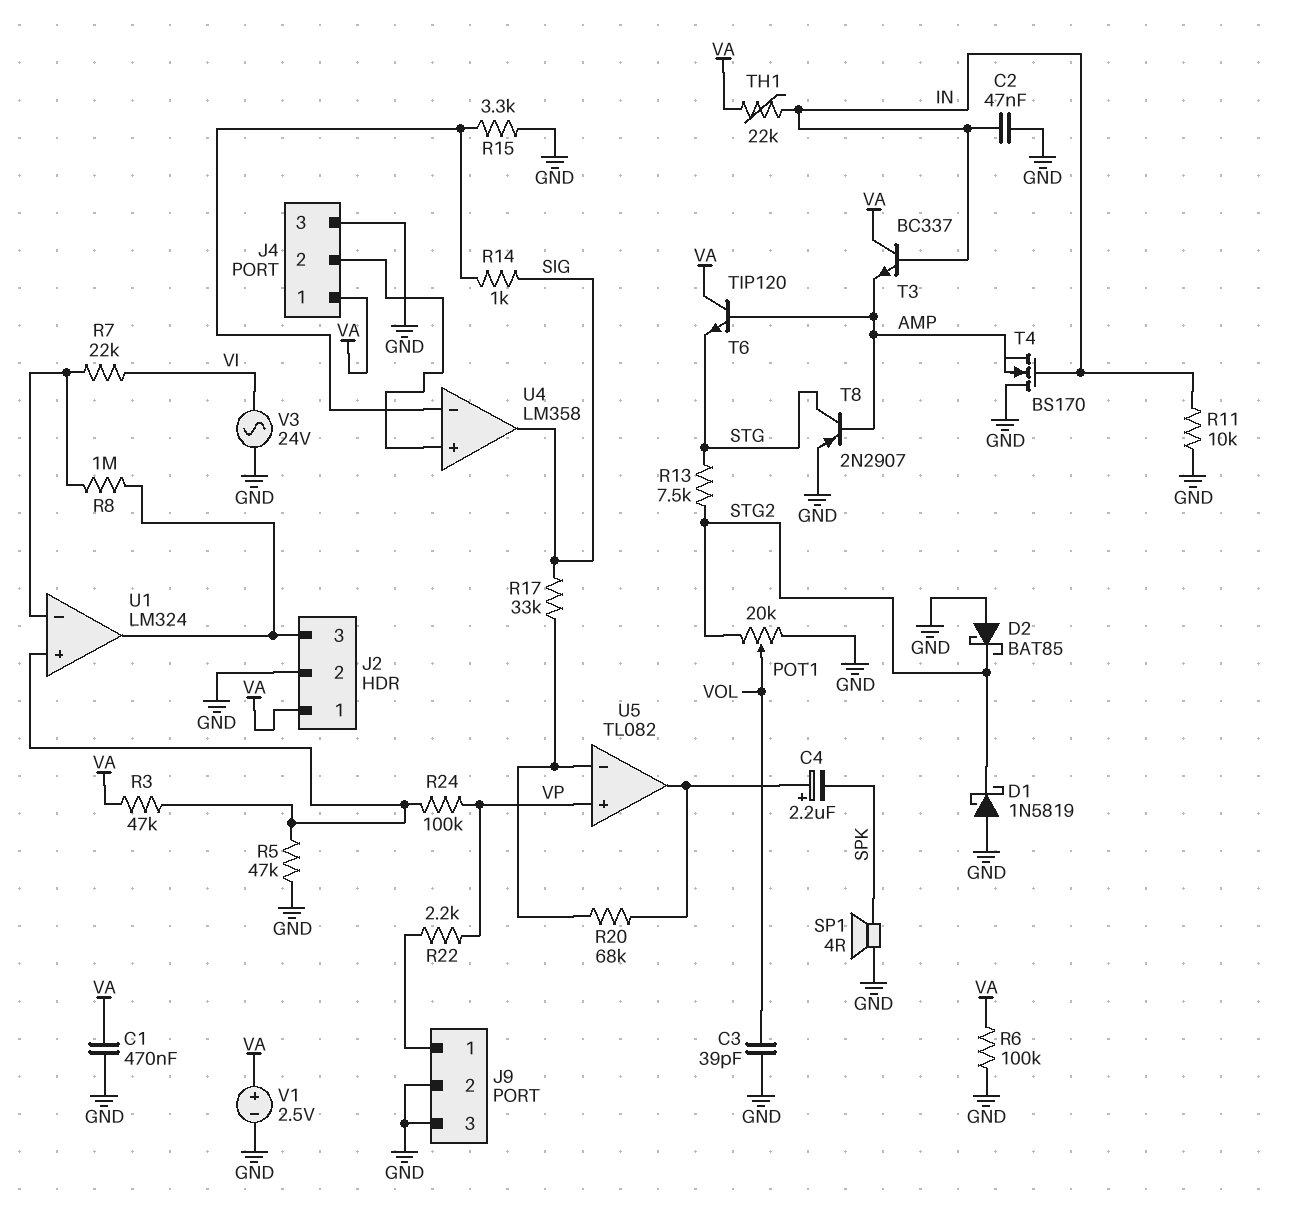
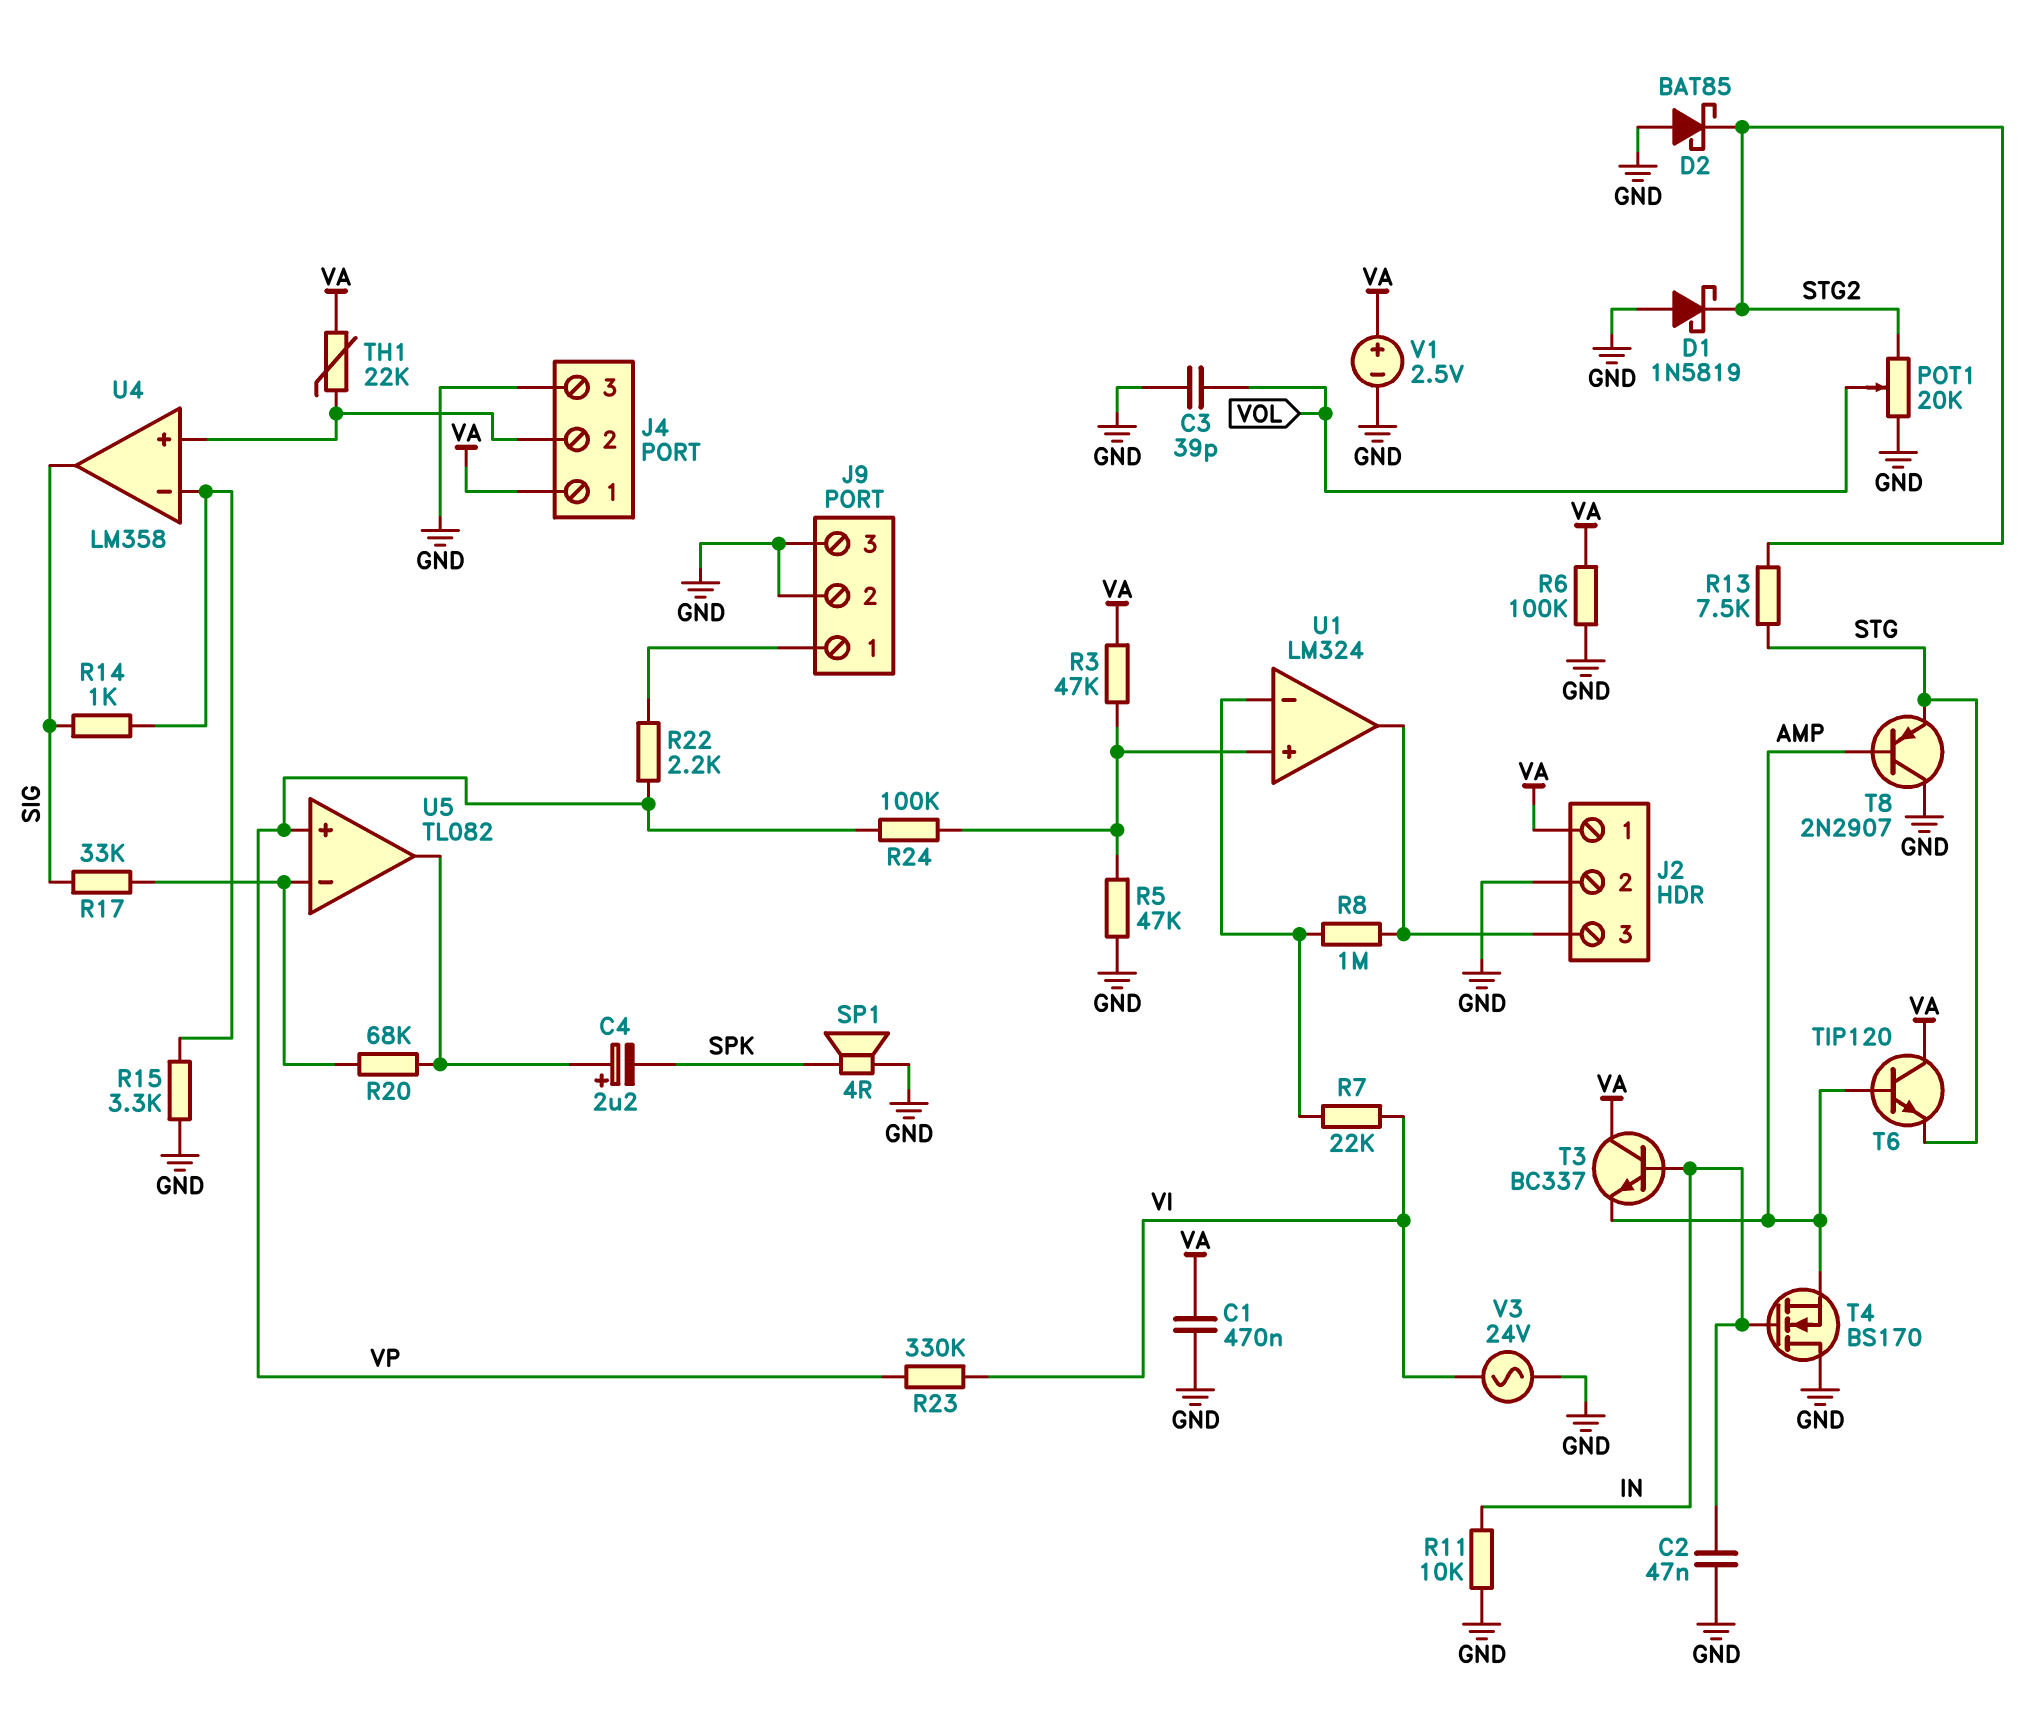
R23: none -> 330k (VI, VP)
T8: PNP 2N2907 (B AMP, C STG, E GND) -> PNP 2N2907 (B AMP, C GND, E STG)
TH1: 22k (IN, VA) -> 22k (J4/2, VA)

